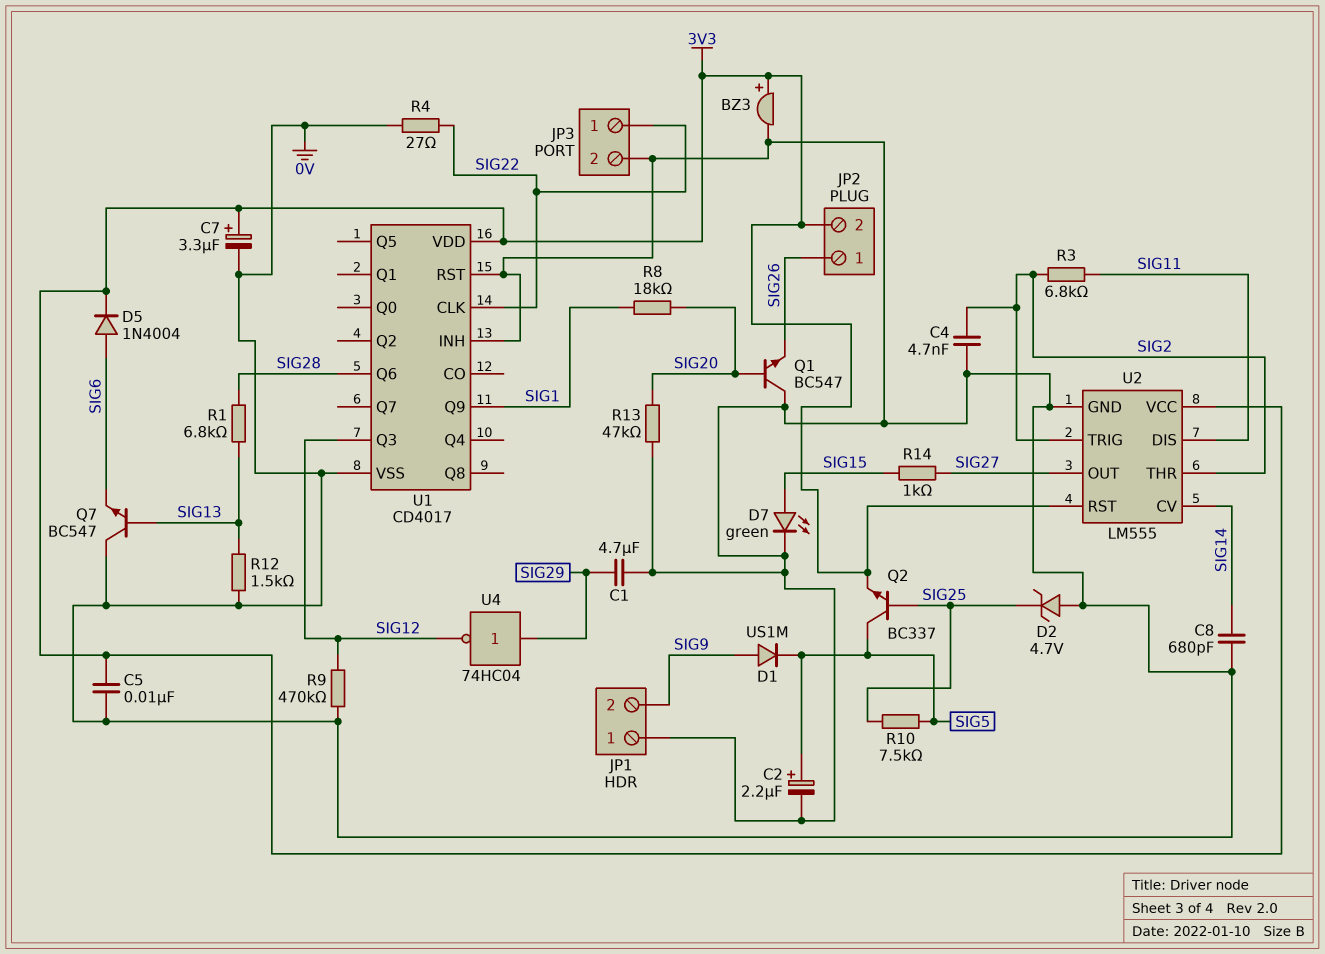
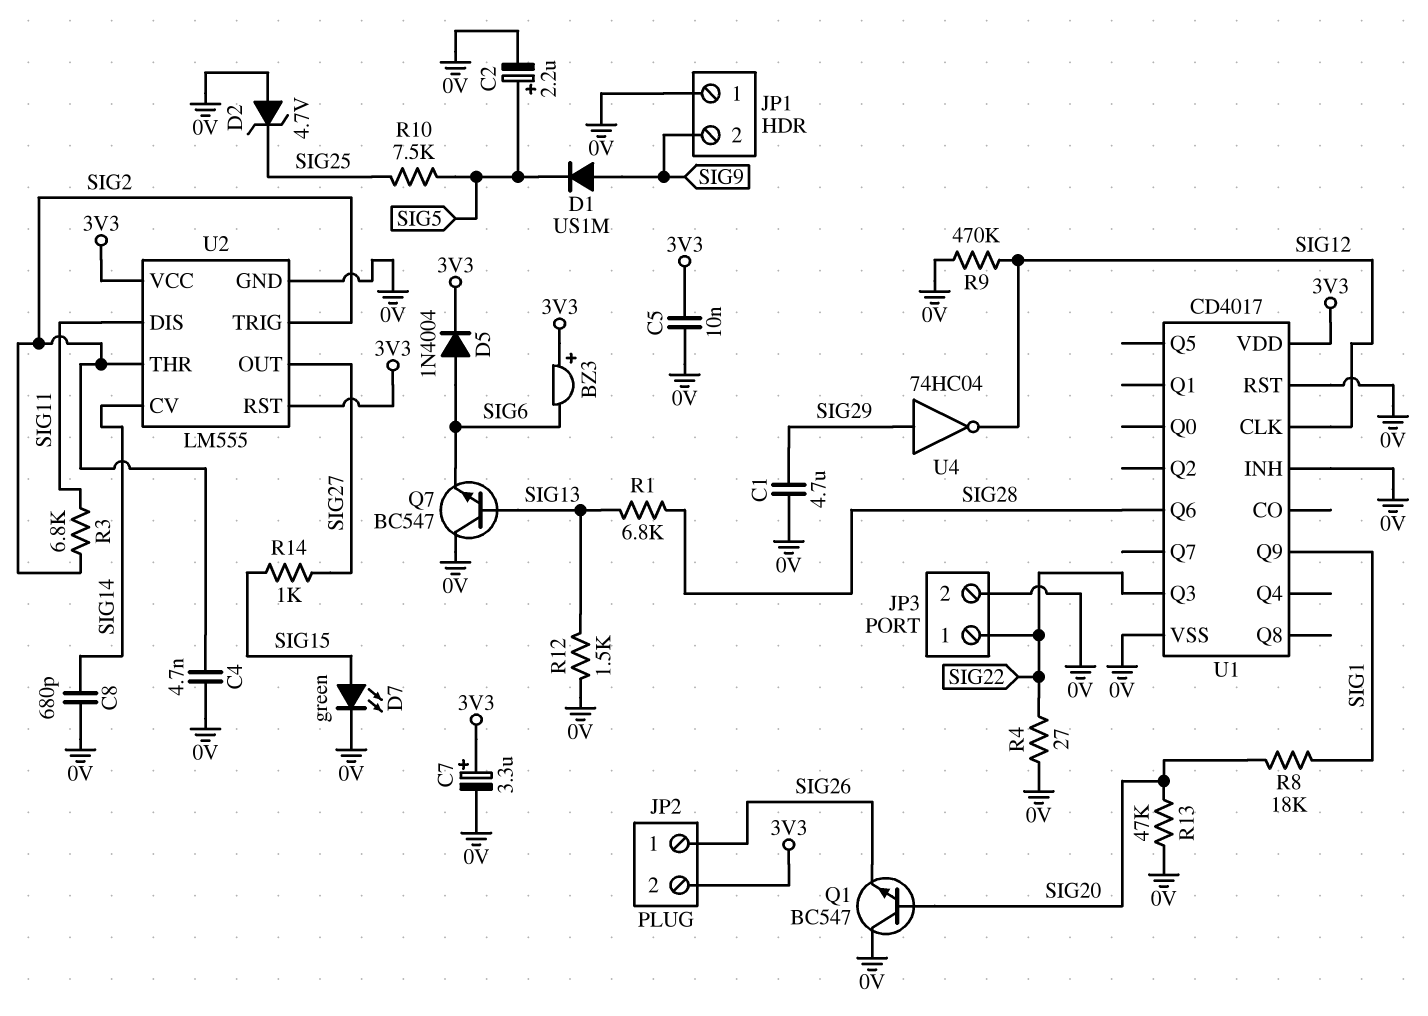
BZ3: buzzer (plus 3V3, minus 0V) -> buzzer (plus 3V3, minus SIG6)
Q2: NPN BC337 (B SIG25, C SIG5, E 3V3) -> none
U1 pin CLK: SIG22 -> SIG12
U1 pin Q3: SIG12 -> SIG22

